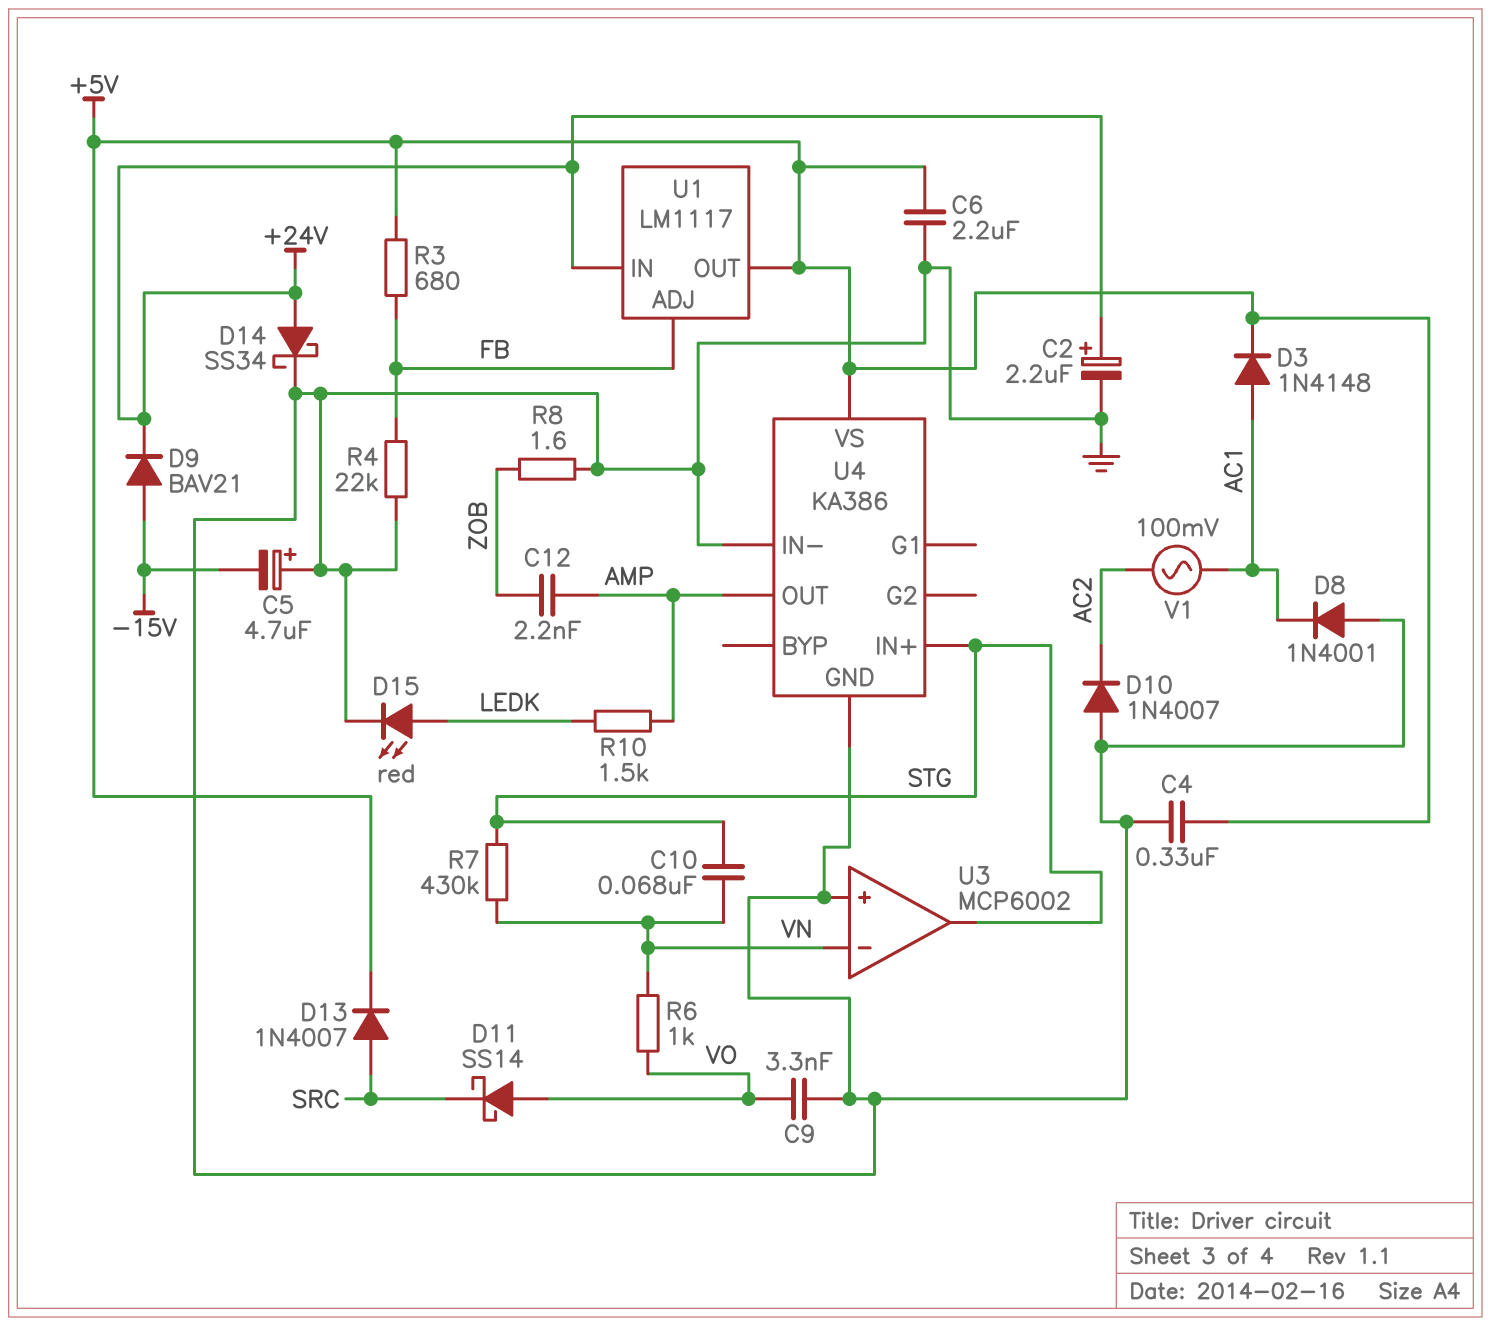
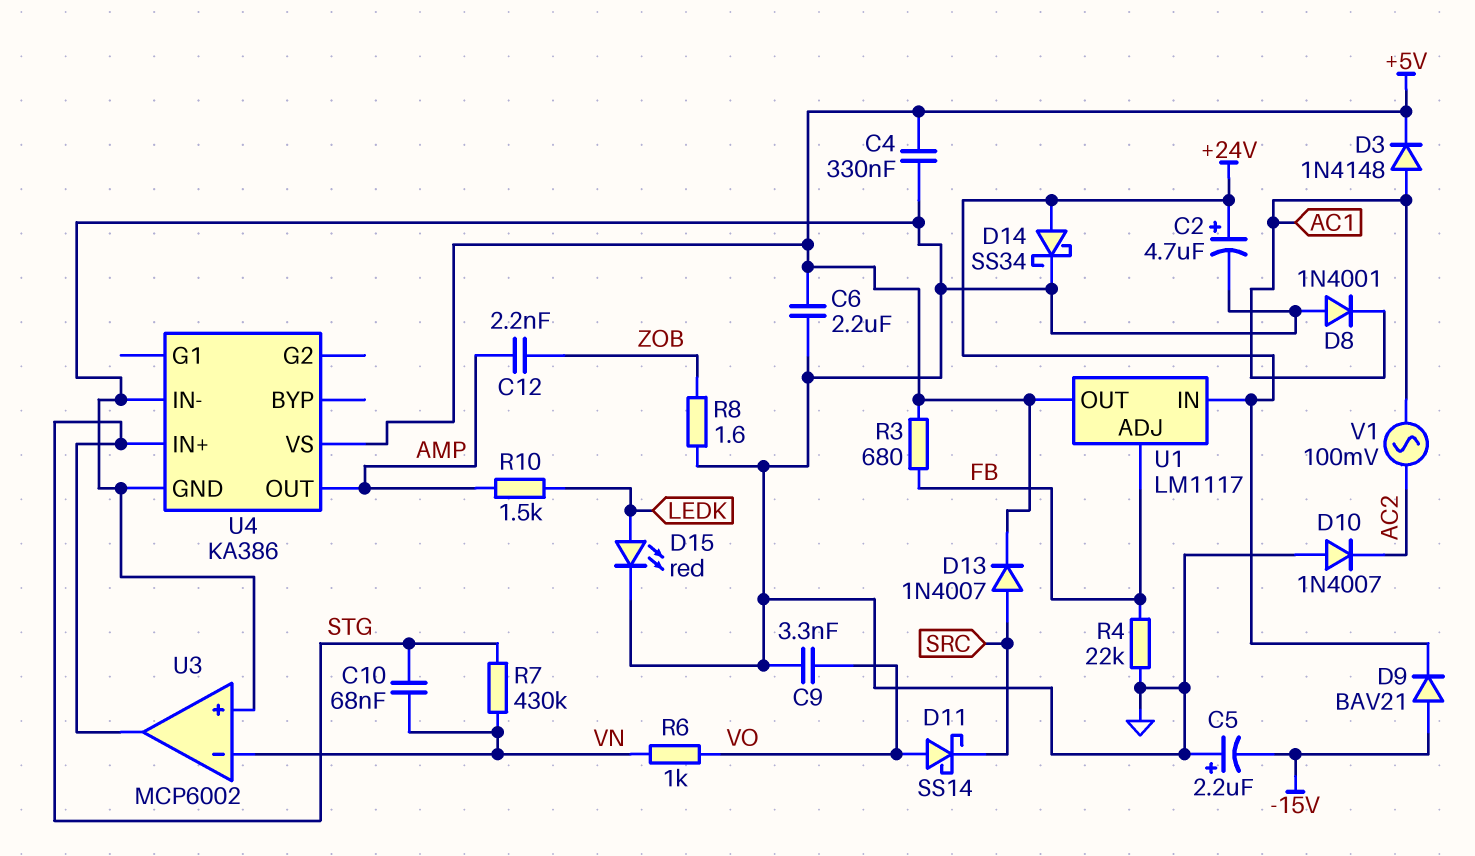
C2: 2.2uF (plus +24V, minus GND) -> 4.7uF (plus +24V, minus GND)
C5: 4.7uF (plus GND, minus -15V) -> 2.2uF (plus GND, minus -15V)

